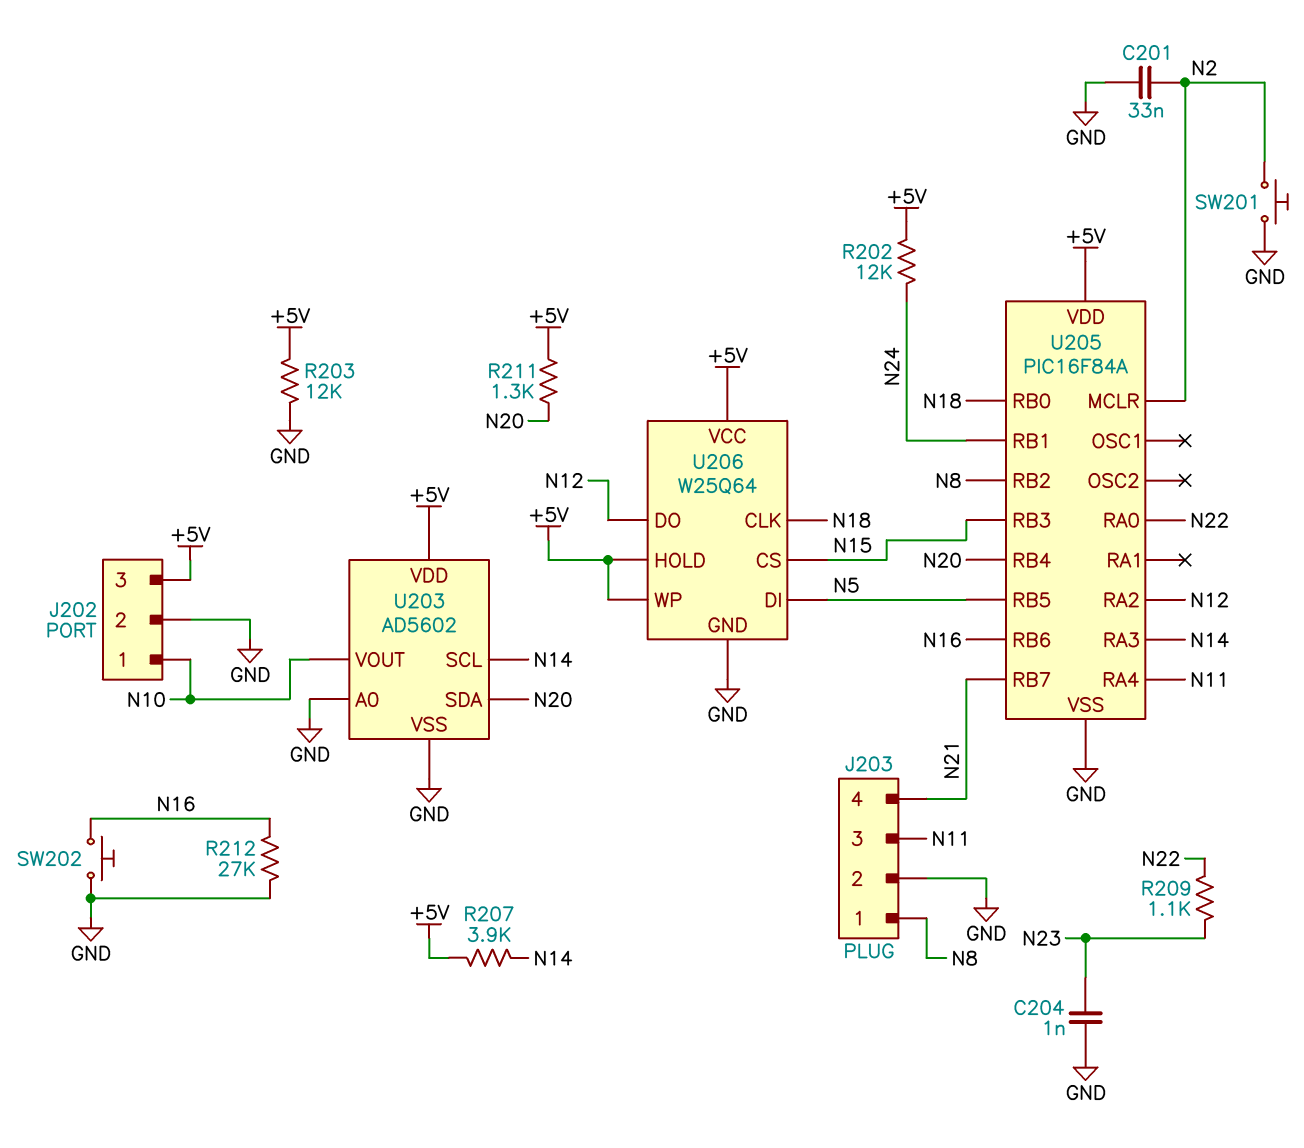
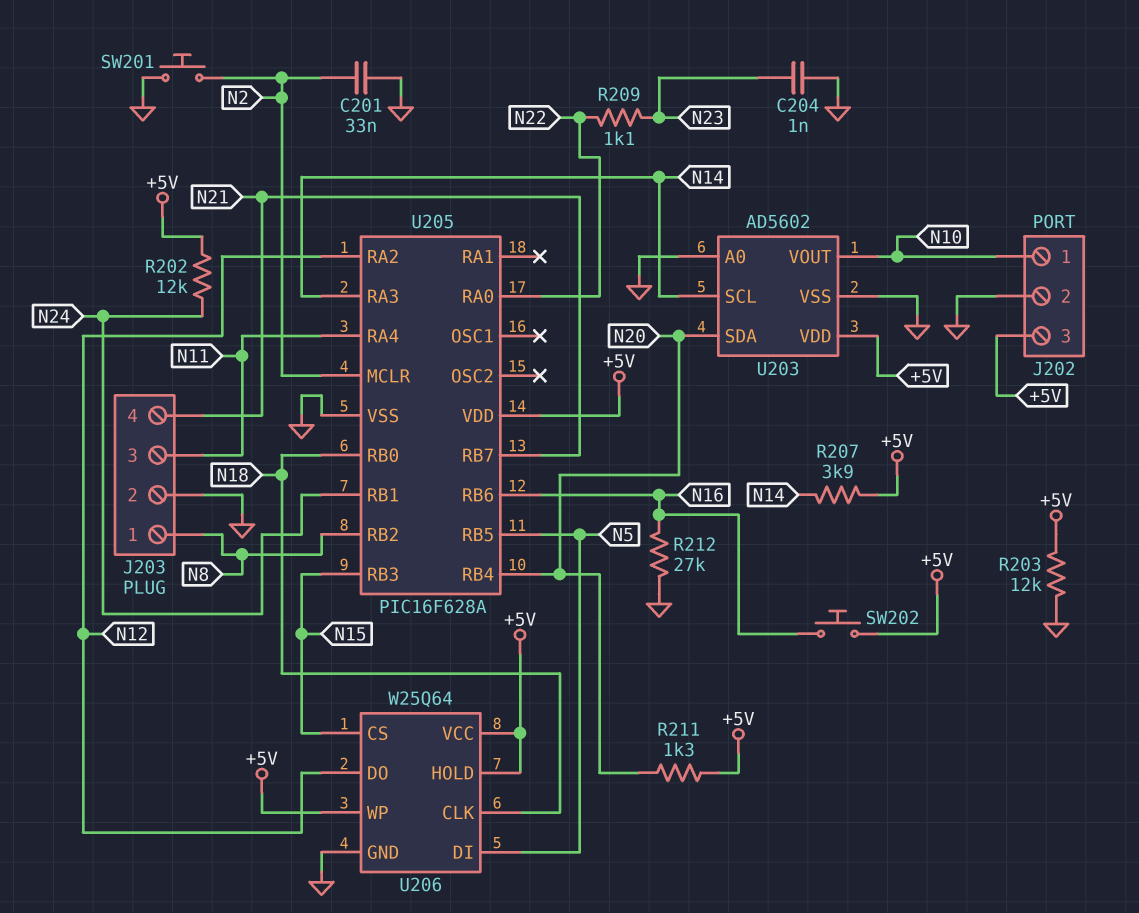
SW202: button (GND, N16) -> button (+5V, N16)
U205: PIC16F84A -> PIC16F628A

